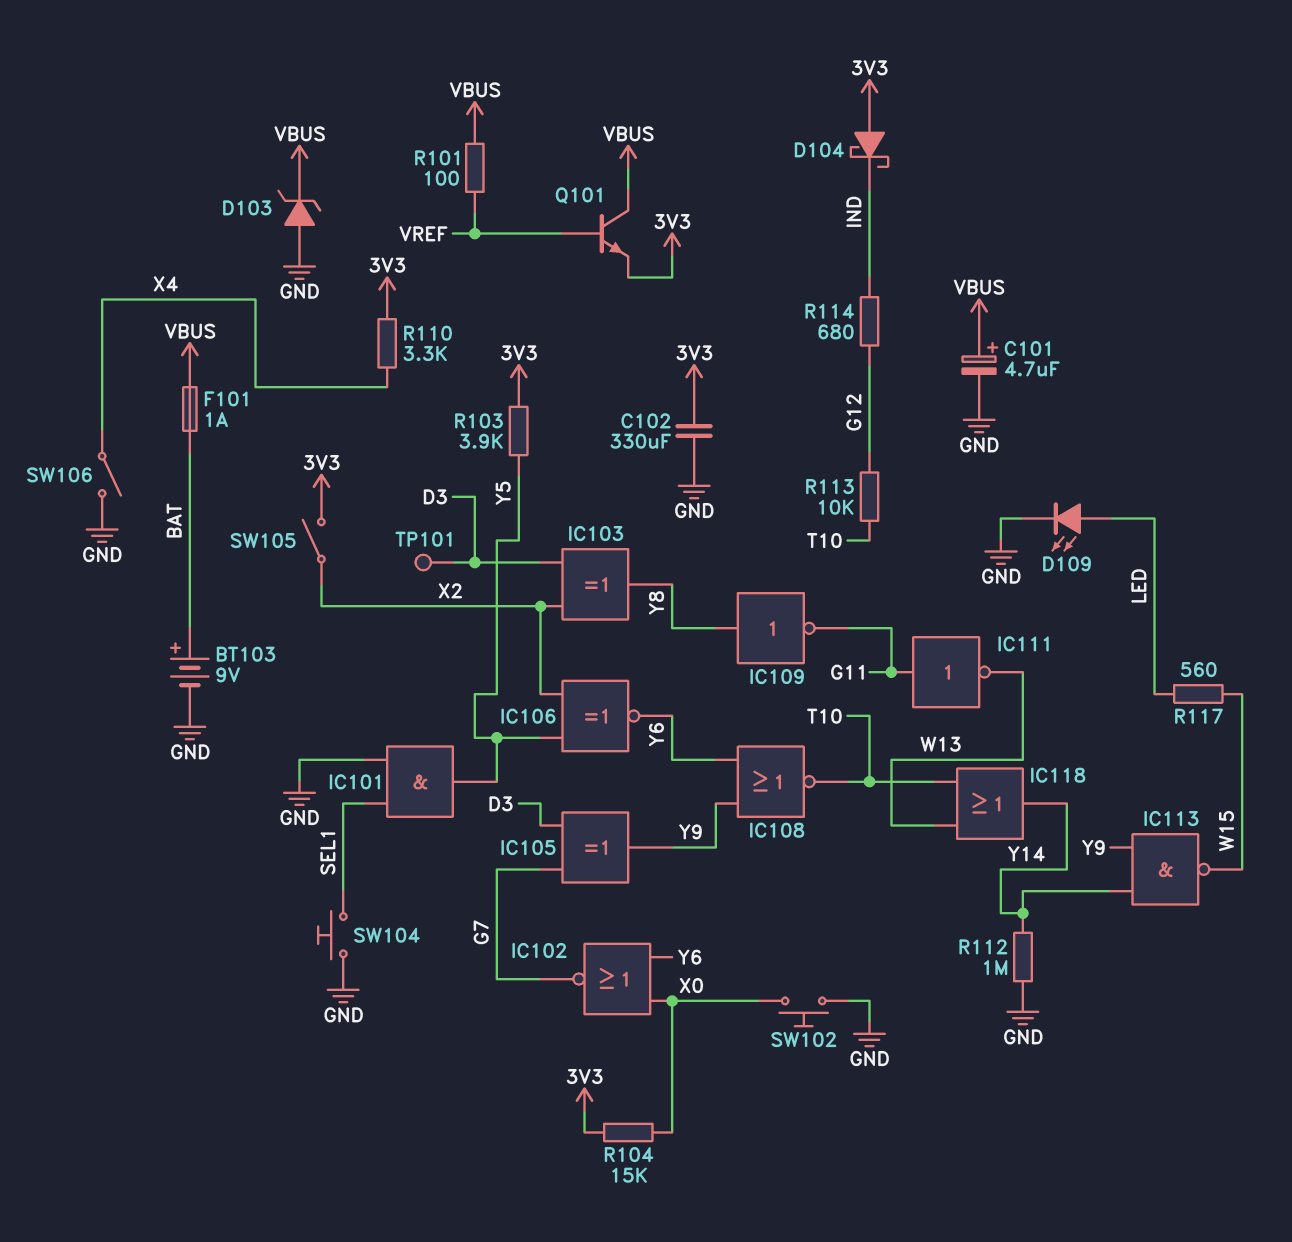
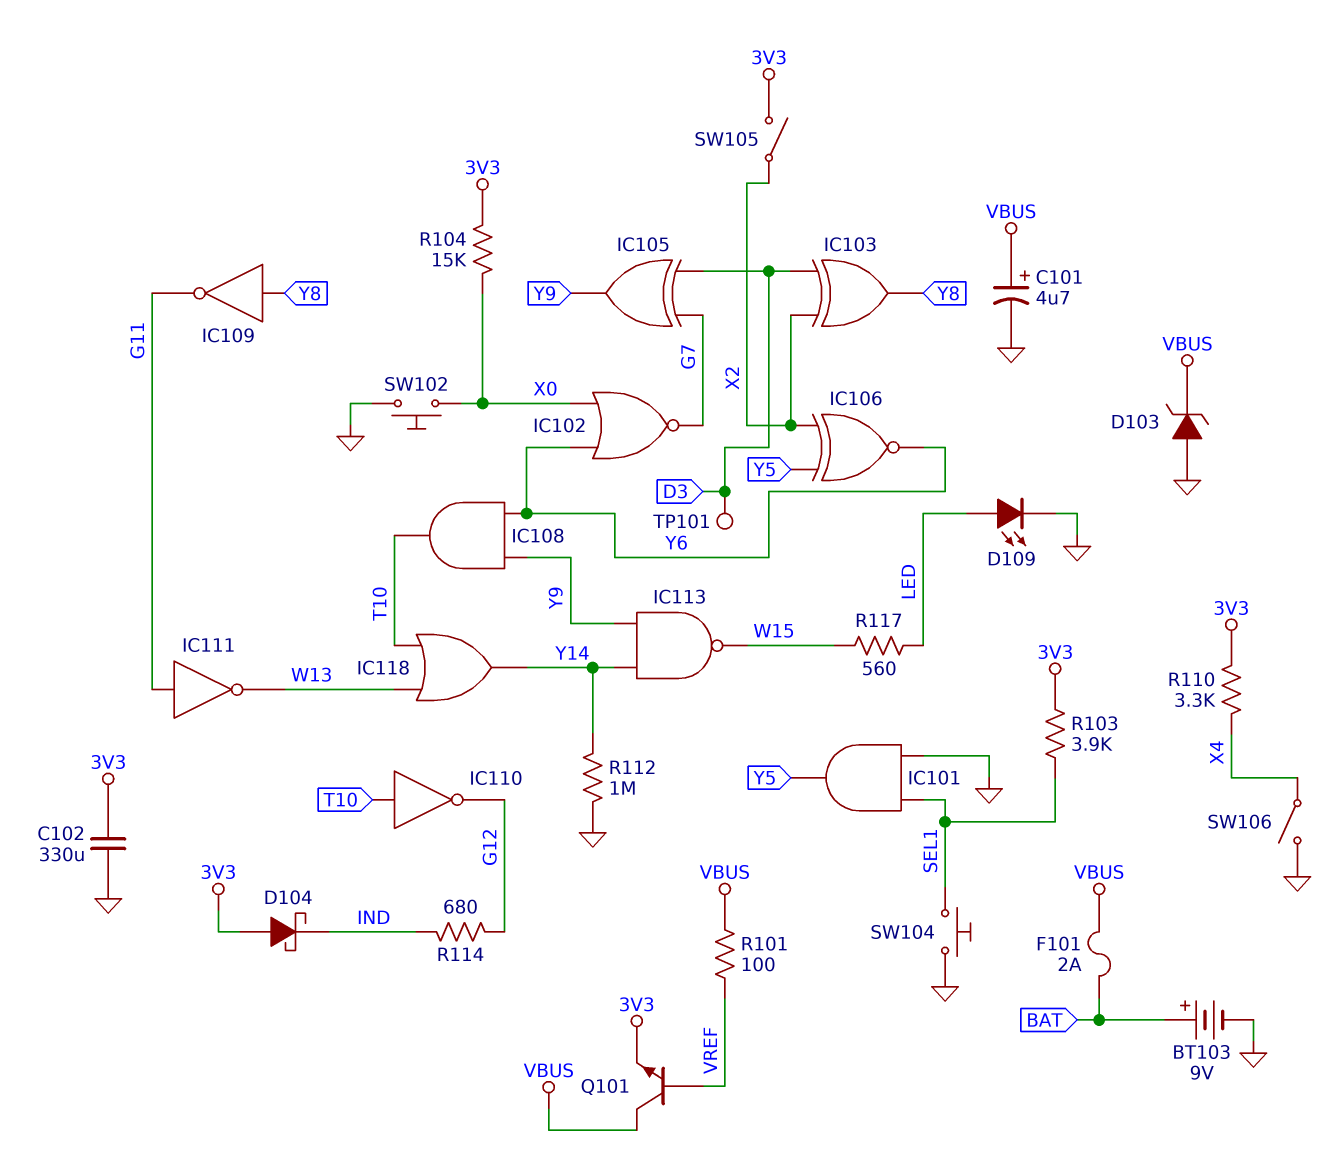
F101: 1A (BAT, VBUS) -> 2A (BAT, VBUS)
IC108: NOR (in Y6, in Y9, out T10) -> AND (in Y6, in Y9, out T10)
IC110: none -> NOT (in T10, out G12)
R103: 3.9k (3V3, Y5) -> 3.9k (3V3, SEL1)
R113: 10k (G12, T10) -> none

